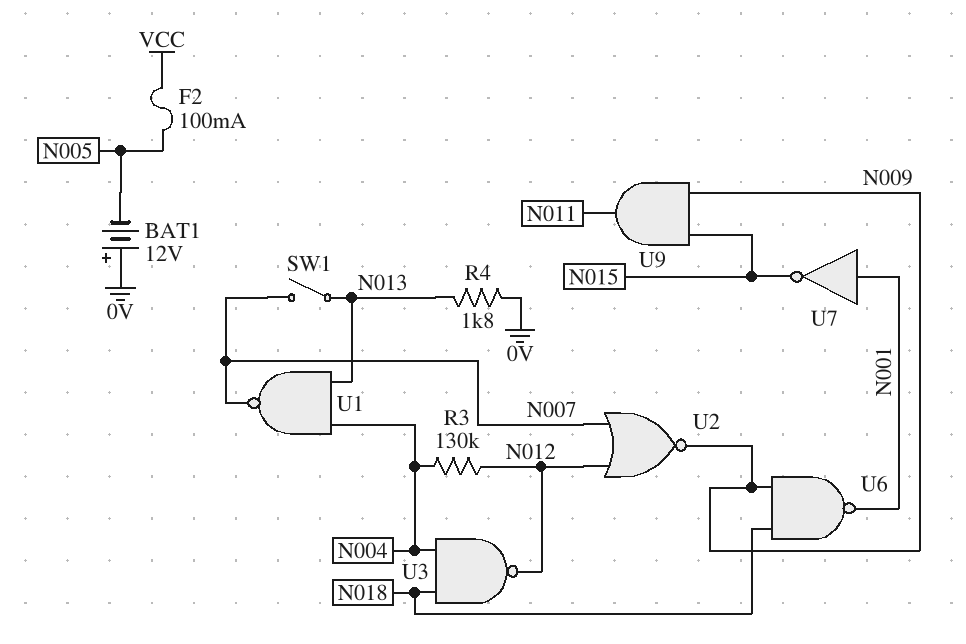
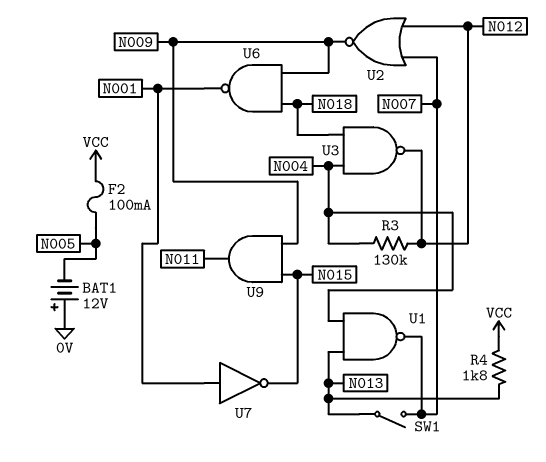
R4: 1.8k (0V, N013) -> 1.8k (N013, VCC)

